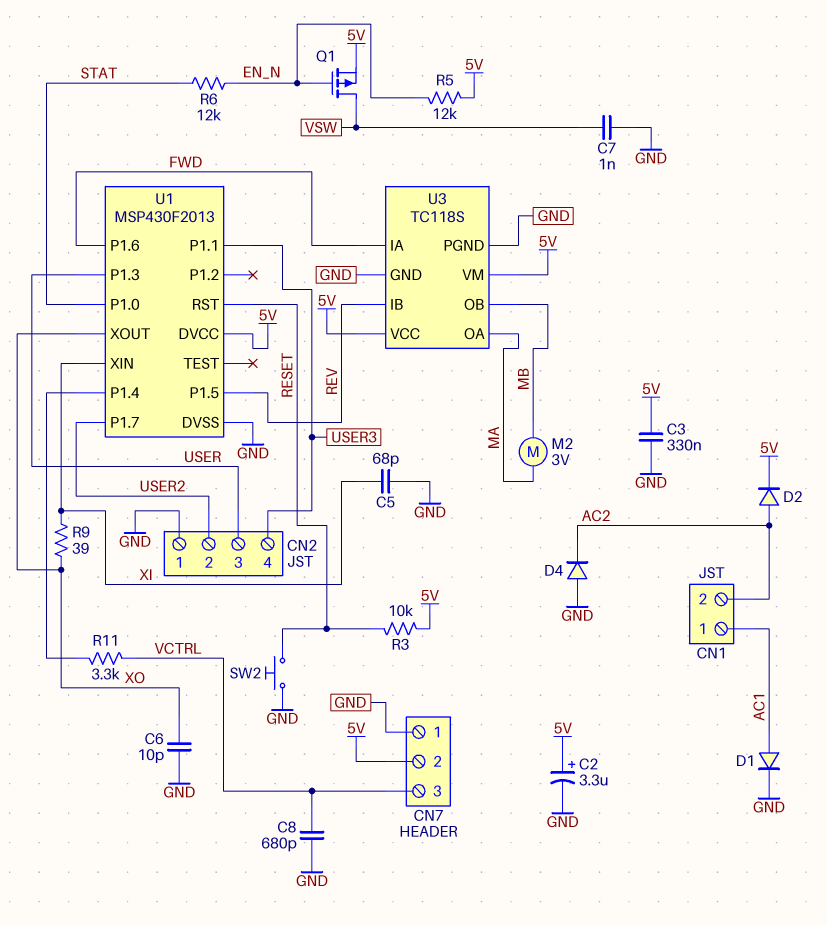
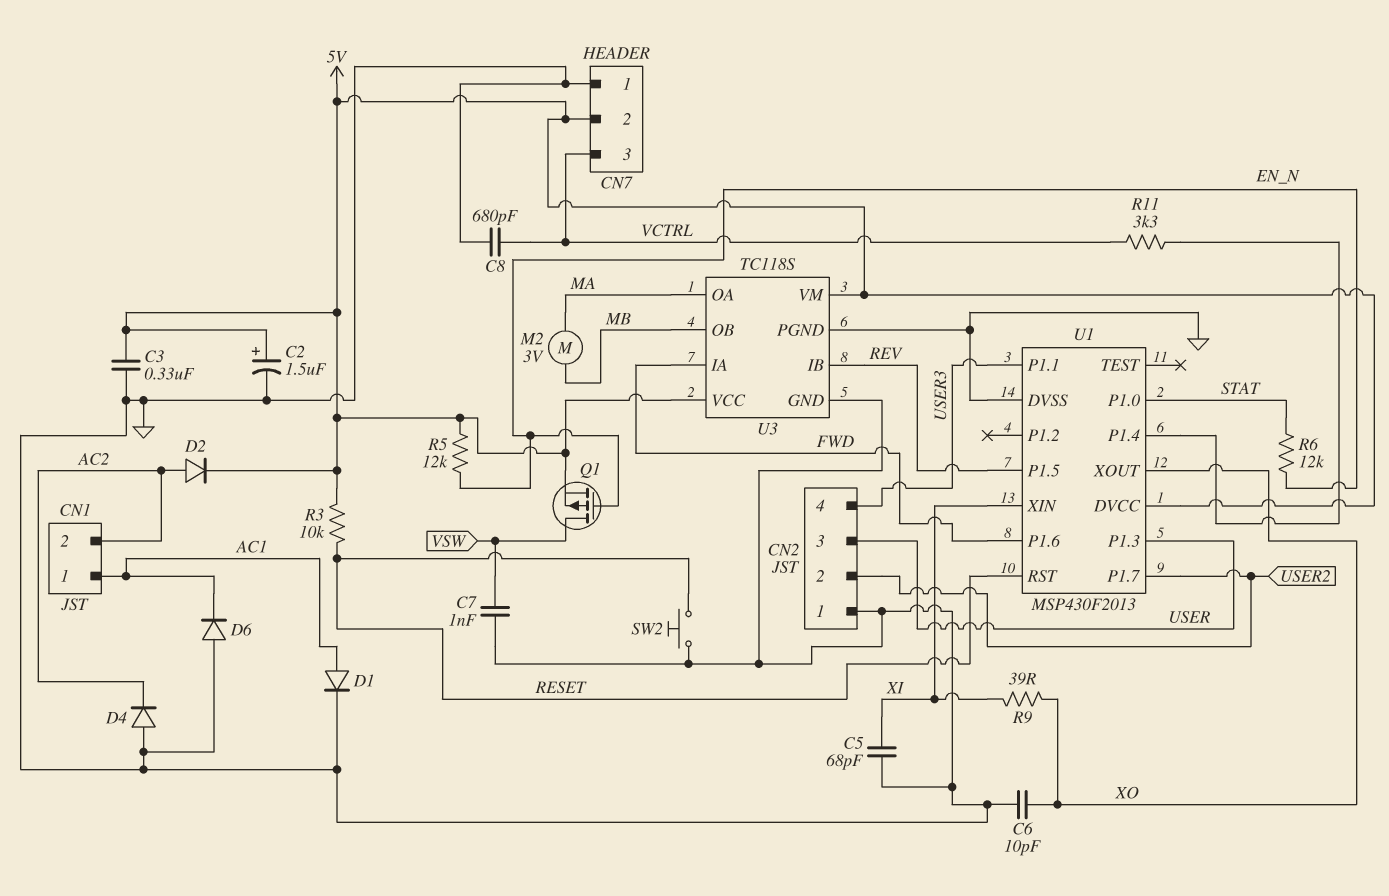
C2: 3.3uF (plus 5V, minus GND) -> 1.5uF (plus 5V, minus GND)
D6: none -> diode (A GND, K AC1)

